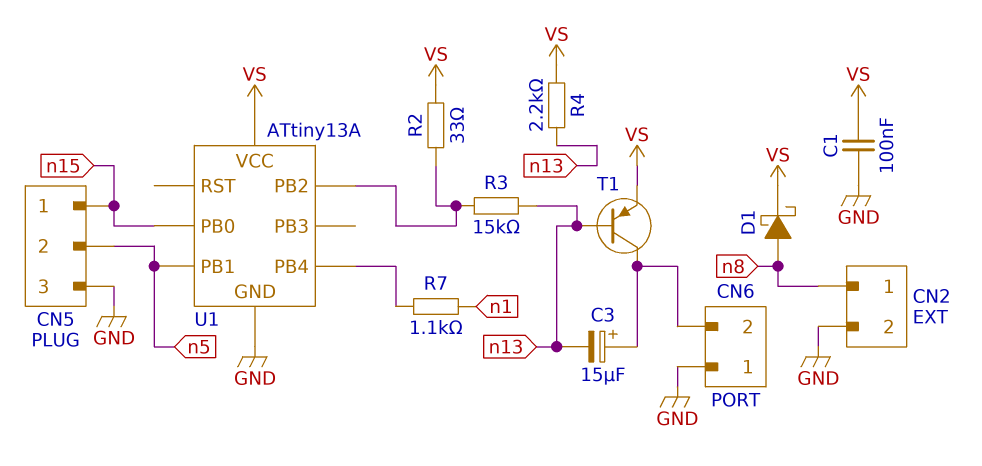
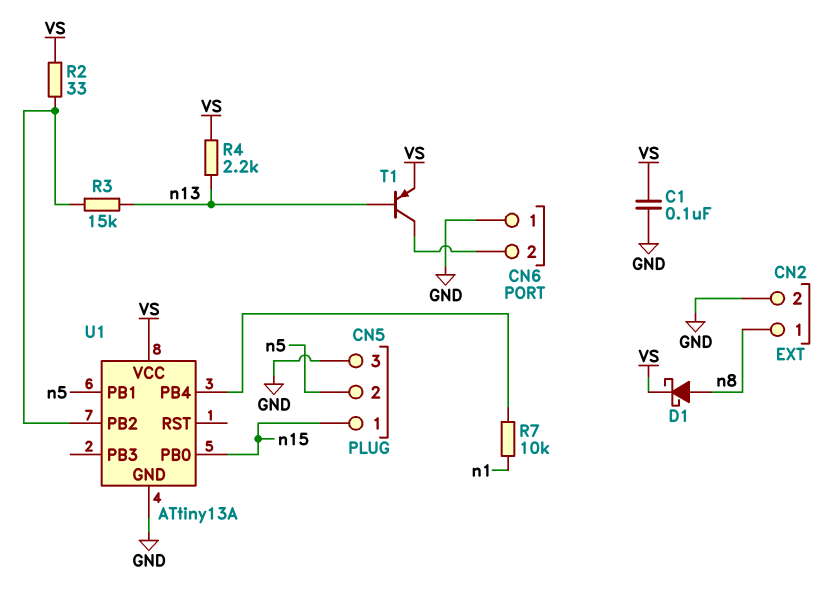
C3: 15uF (plus CN6/2, minus n13) -> none
R7: 1.1k (U1/PB4, n1) -> 10k (U1/PB4, n1)

